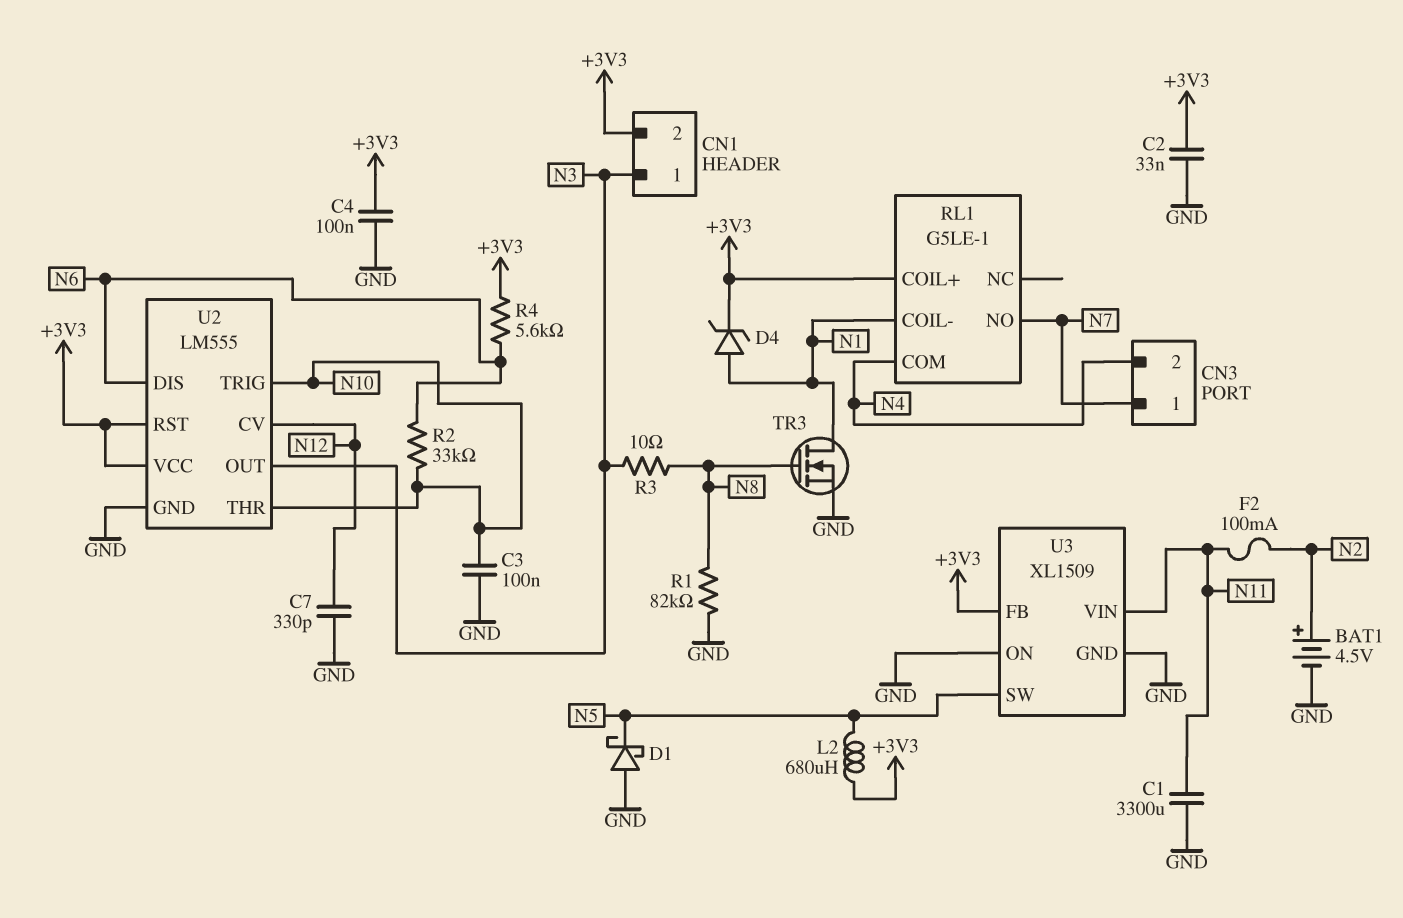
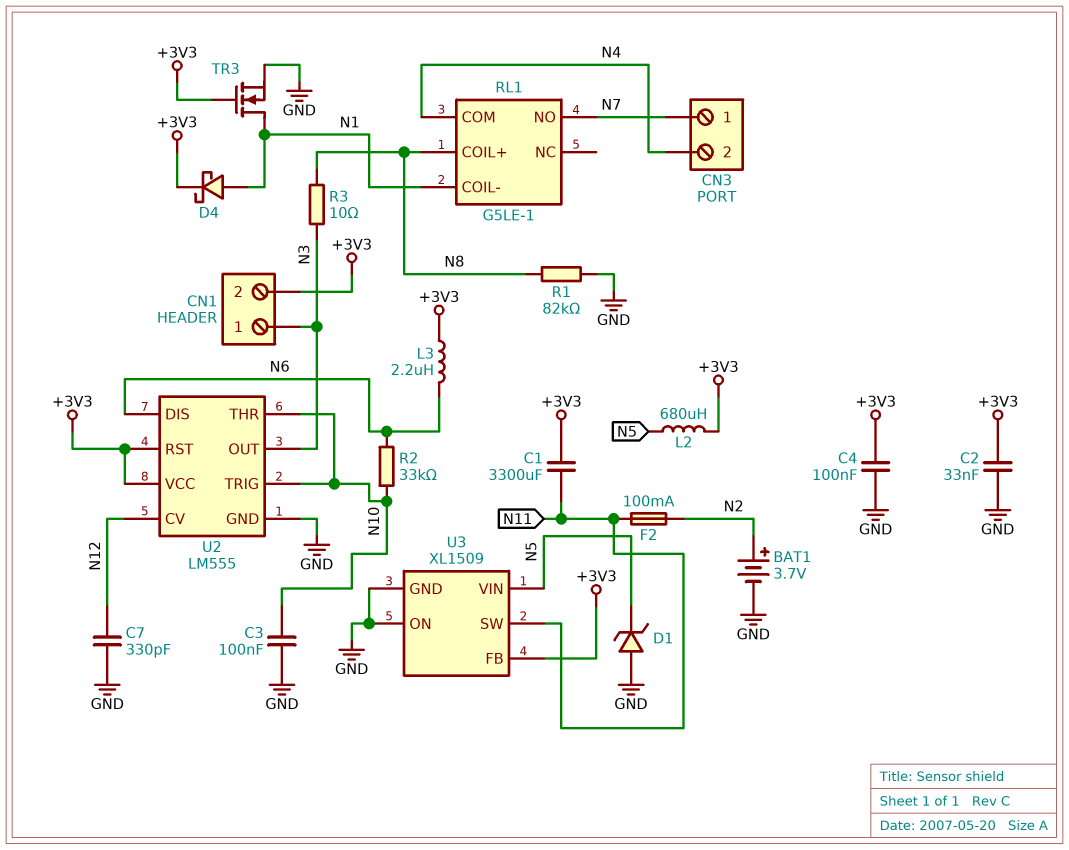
BAT1: 4.5V (plus N2, minus GND) -> 3.7V (plus N2, minus GND)
C1: 3300uF (GND, N11) -> 3300uF (+3V3, N11)
D1: schottky (A GND, K N5) -> zener (A GND, K N5)
D4: zener (A N1, K +3V3) -> schottky (A N1, K +3V3)
L3: none -> 2.2uH (+3V3, N6)
R4: 5.6k (+3V3, N6) -> none
RL1 pin COIL+: +3V3 -> N8
TR3: NMOS (G N8, D N1, S GND) -> NMOS (G +3V3, D N1, S GND)
U3 pin SW: N5 -> N11
U3 pin VIN: N11 -> N5

